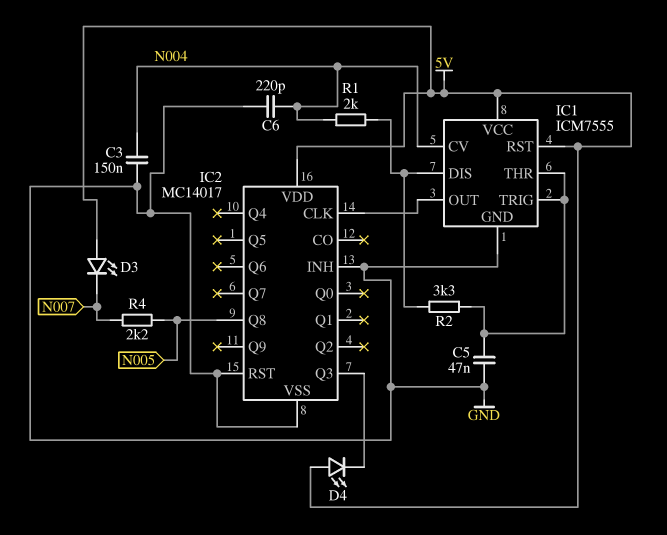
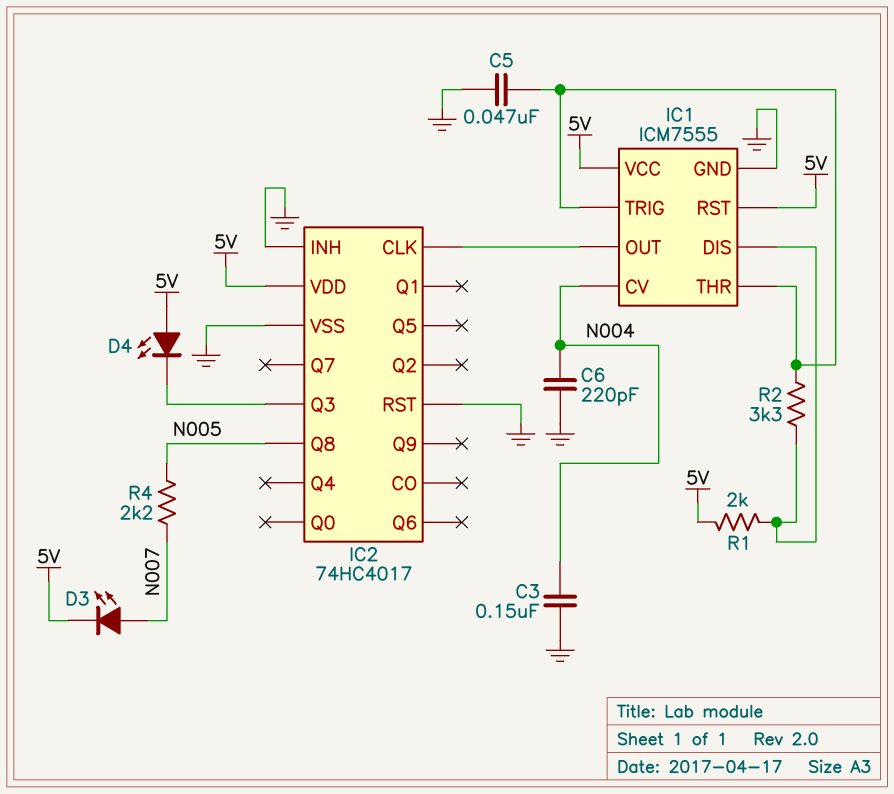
D3: LED (A 5V, K N007) -> LED (A N007, K 5V)
IC2: MC14017 -> 74HC4017
R1: 2k (IC1/DIS, N004) -> 2k (5V, IC1/DIS)

